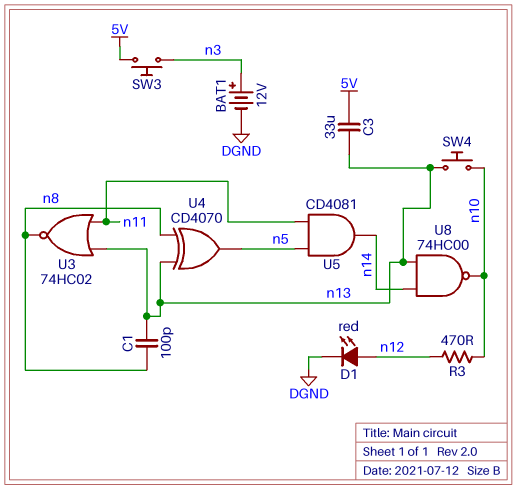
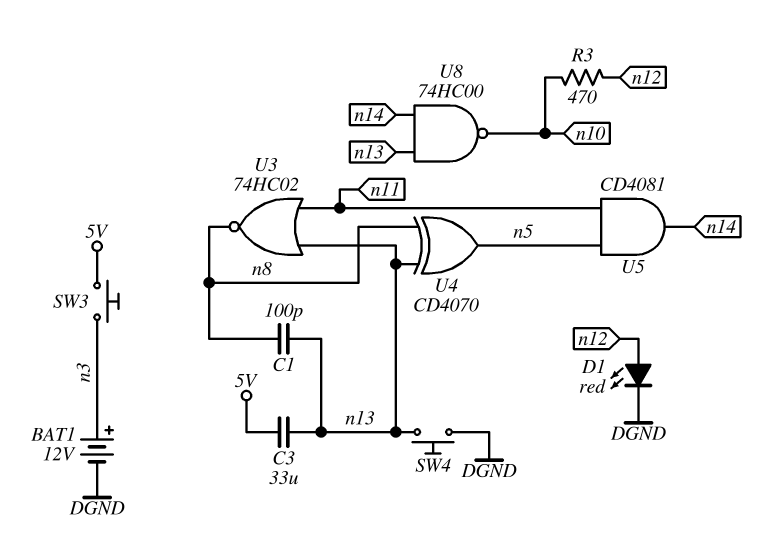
SW4: button (n10, n13) -> button (DGND, n13)

